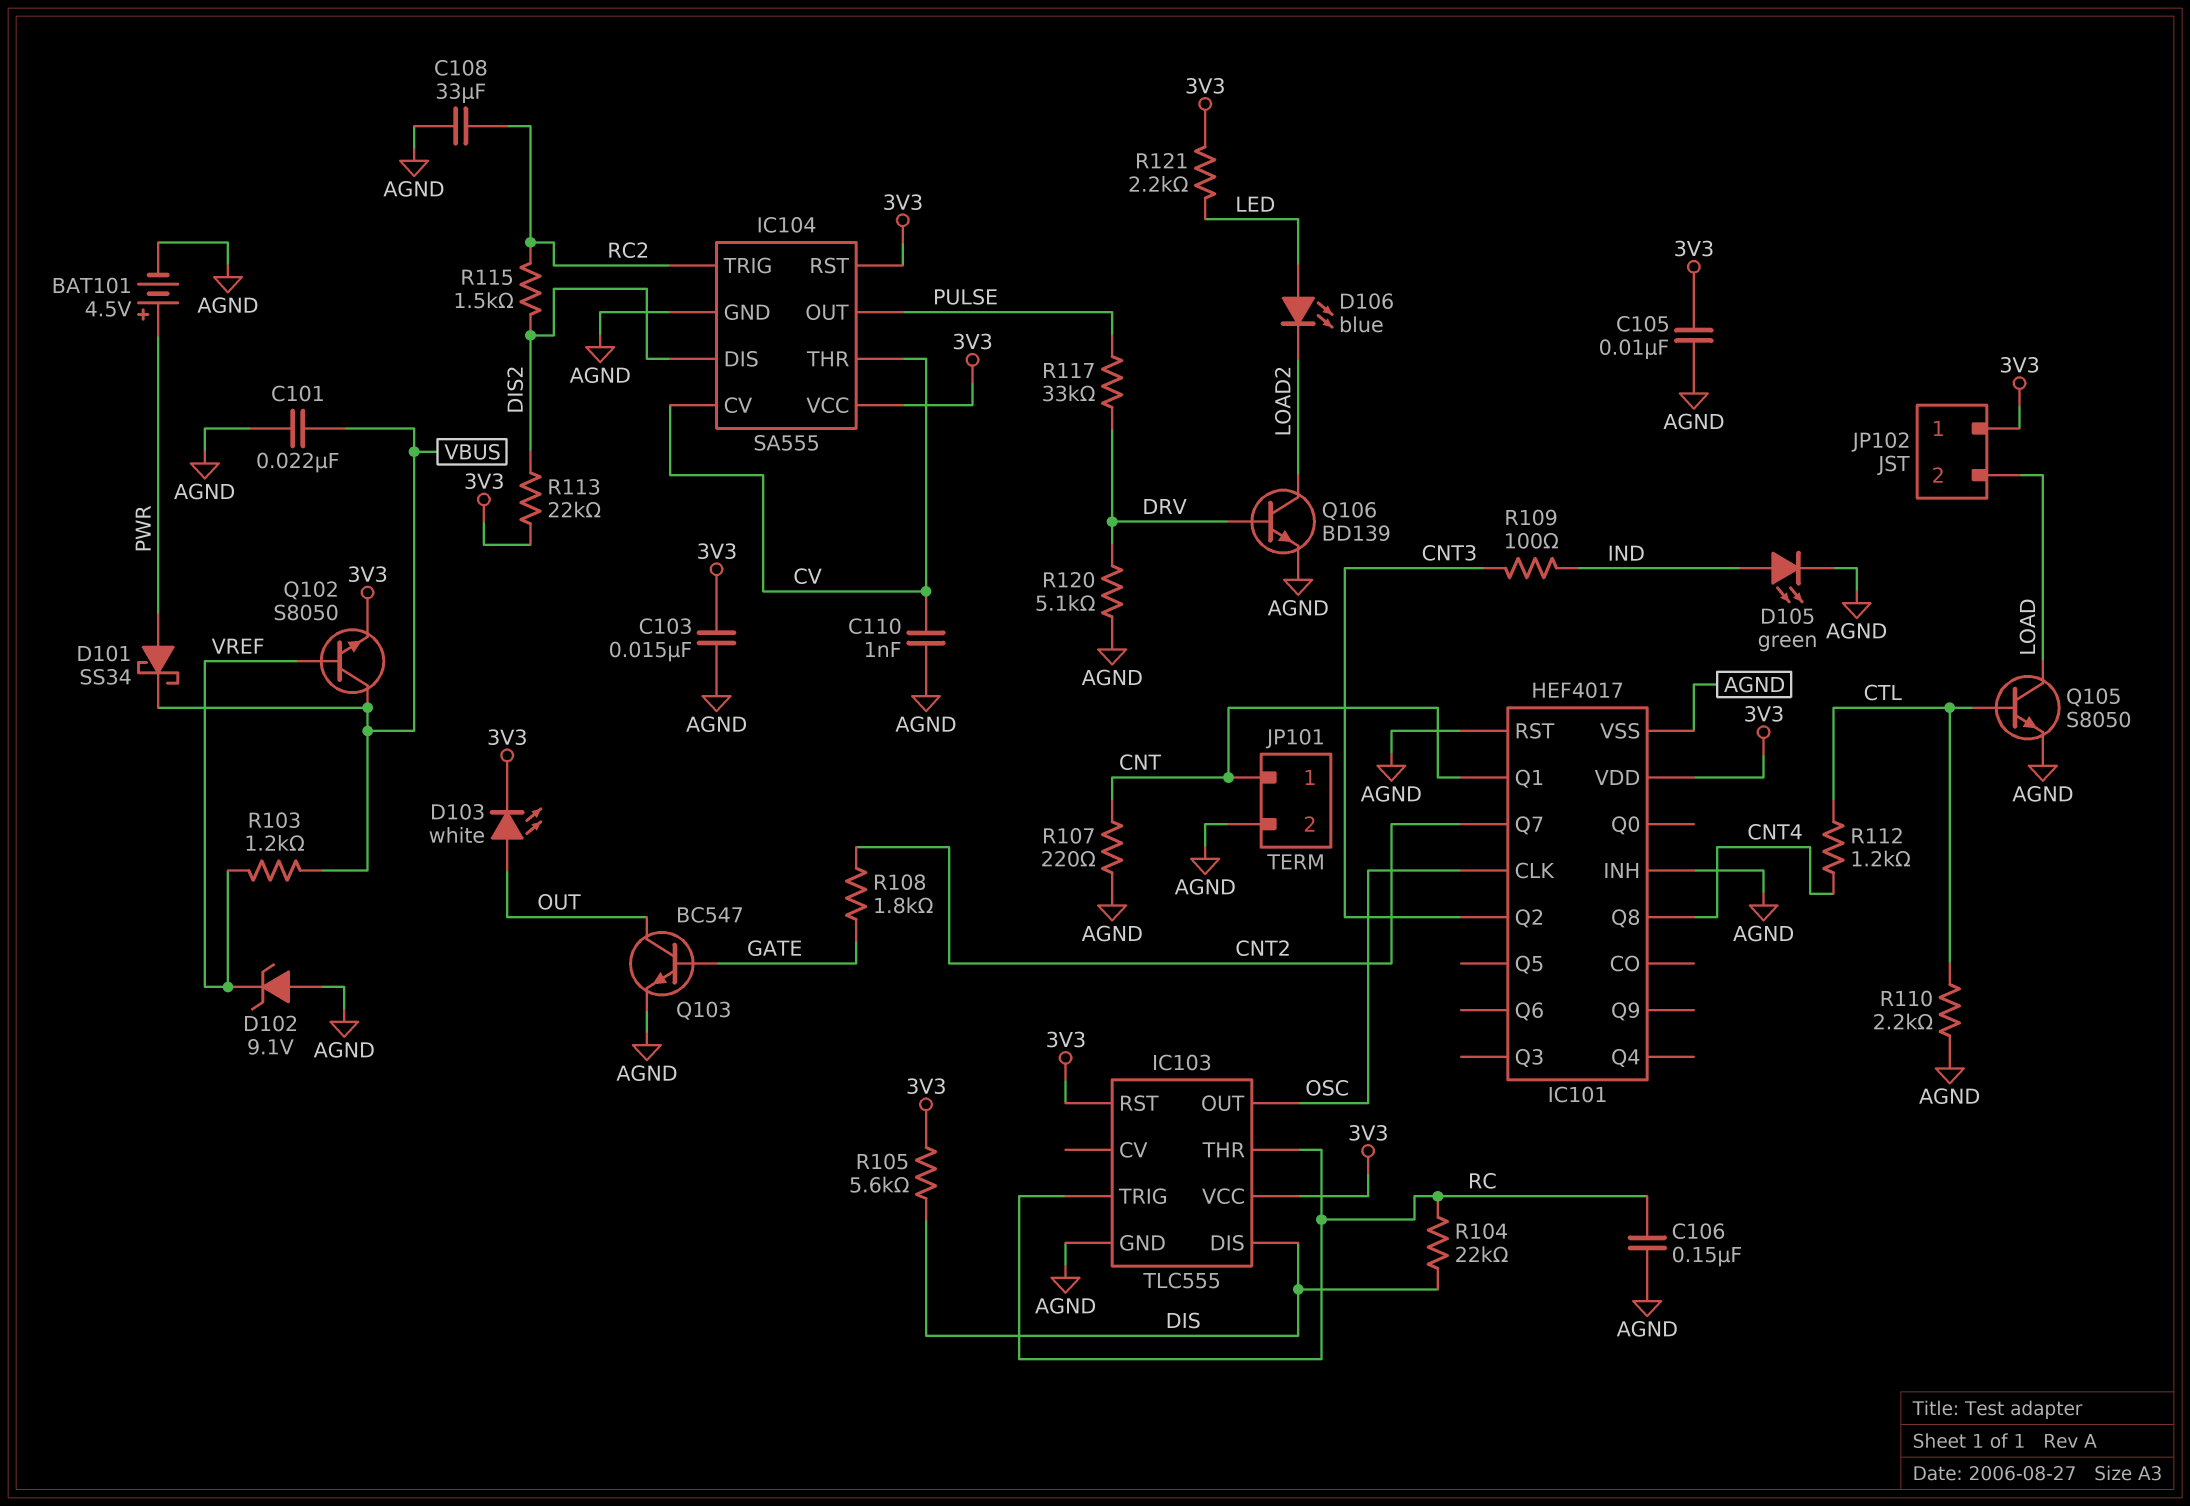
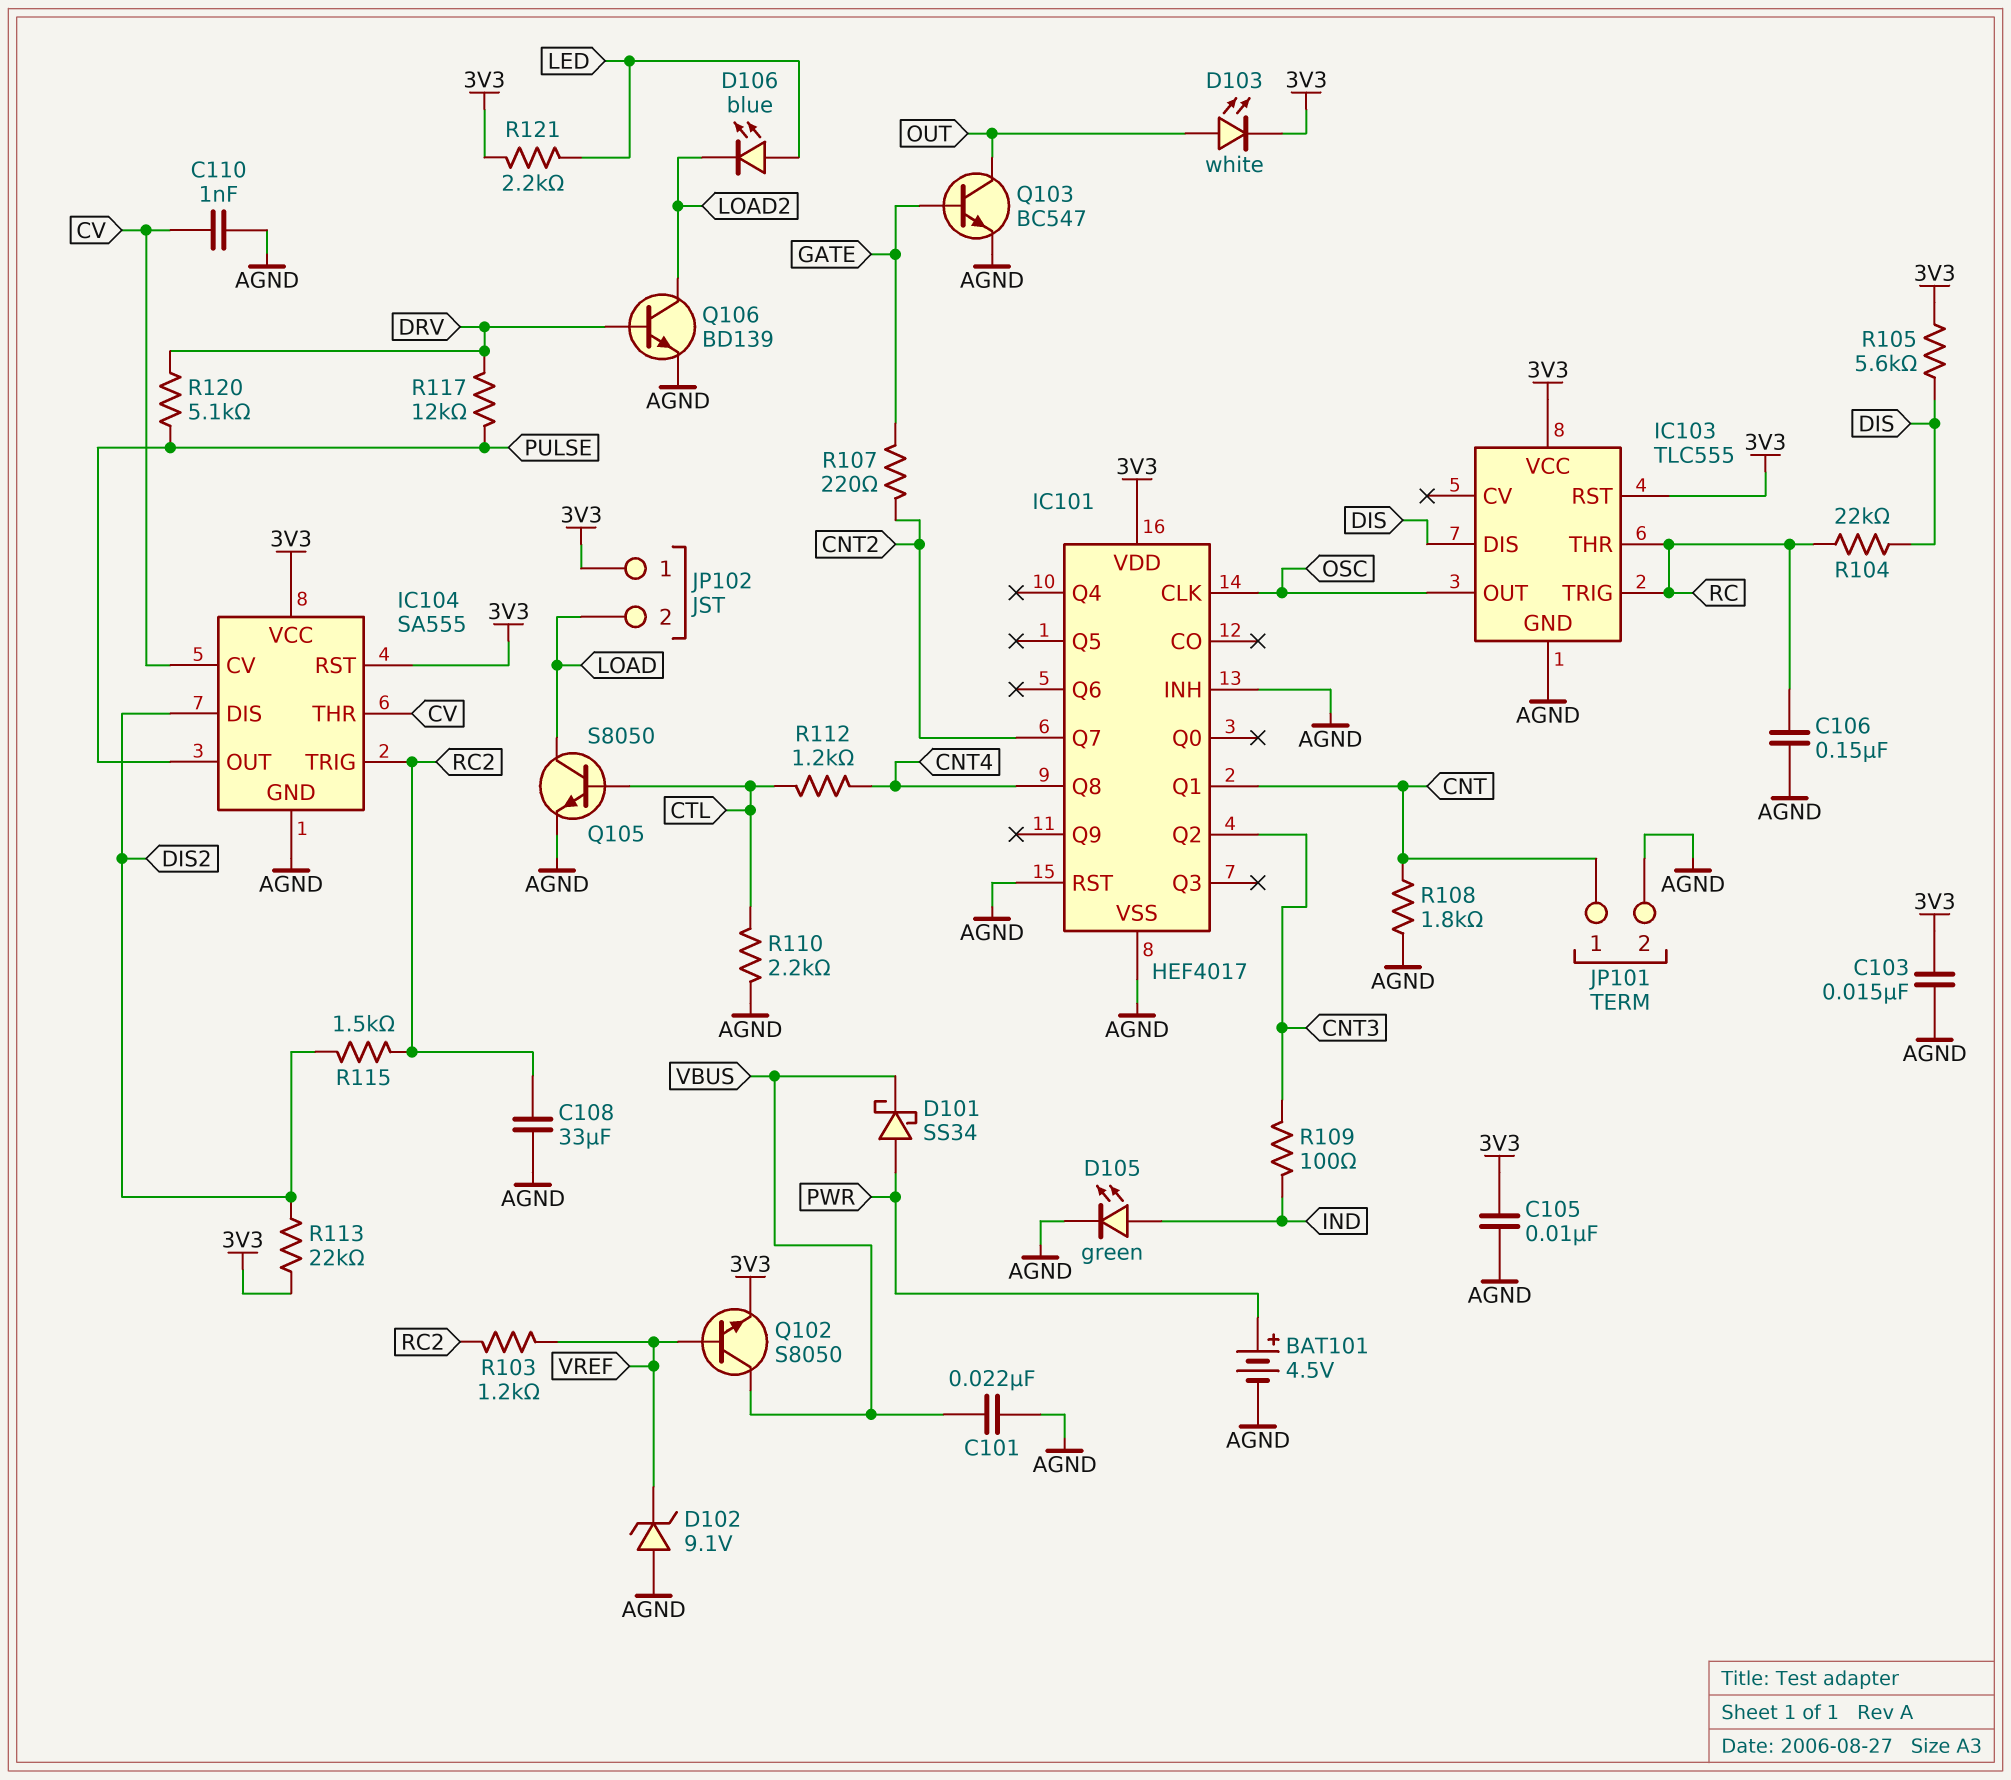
R103: 1.2k (VBUS, VREF) -> 1.2k (RC2, VREF)
R107: 220 (AGND, CNT) -> 220 (CNT2, GATE)
R108: 1.8k (CNT2, GATE) -> 1.8k (AGND, CNT)
R117: 33k (DRV, PULSE) -> 12k (DRV, PULSE)
R120: 5.1k (AGND, DRV) -> 5.1k (DRV, PULSE)

